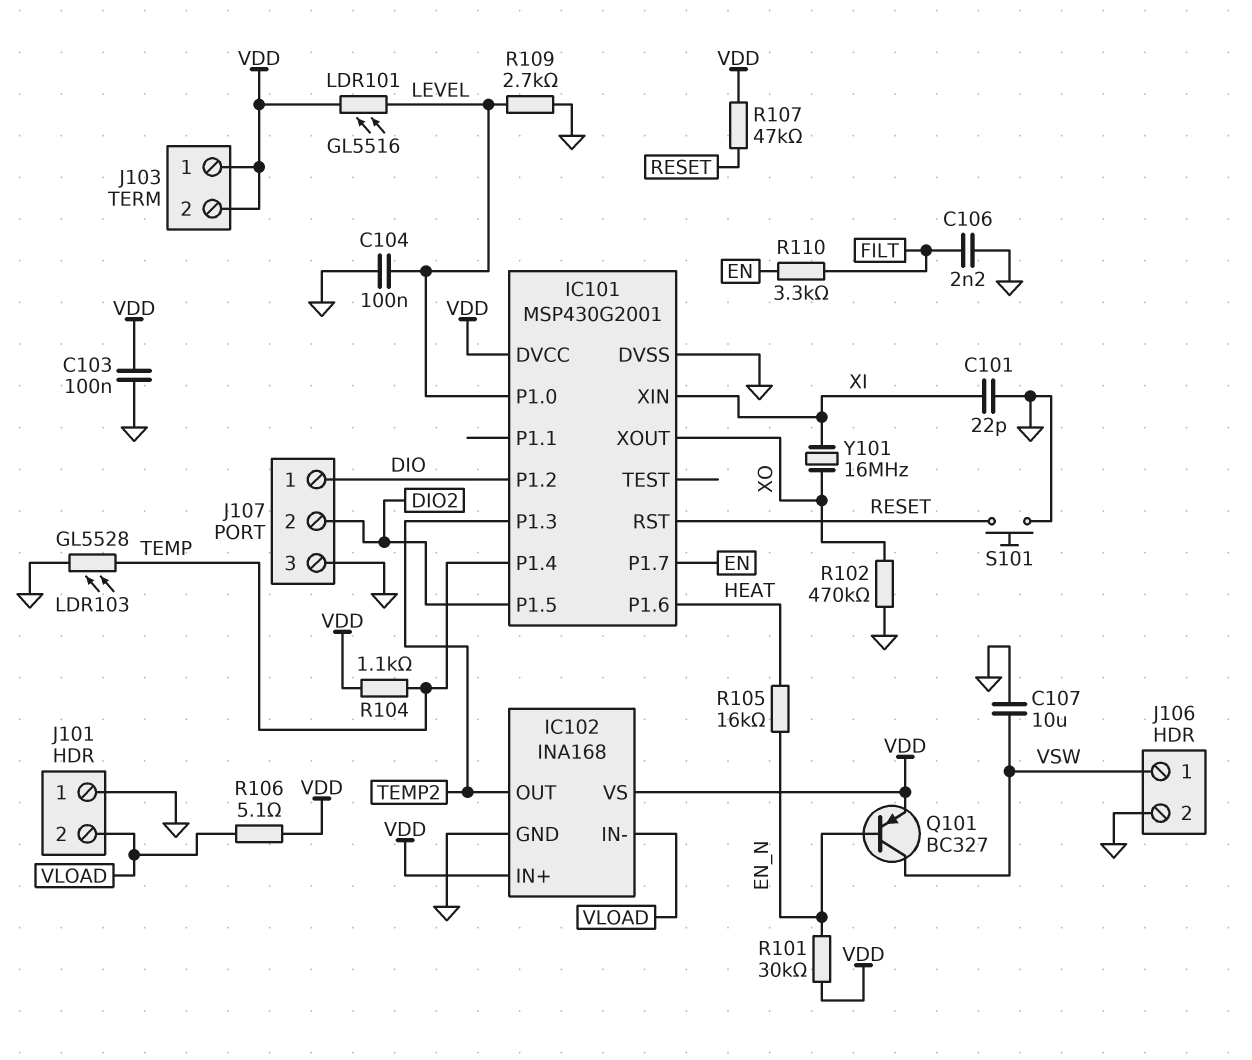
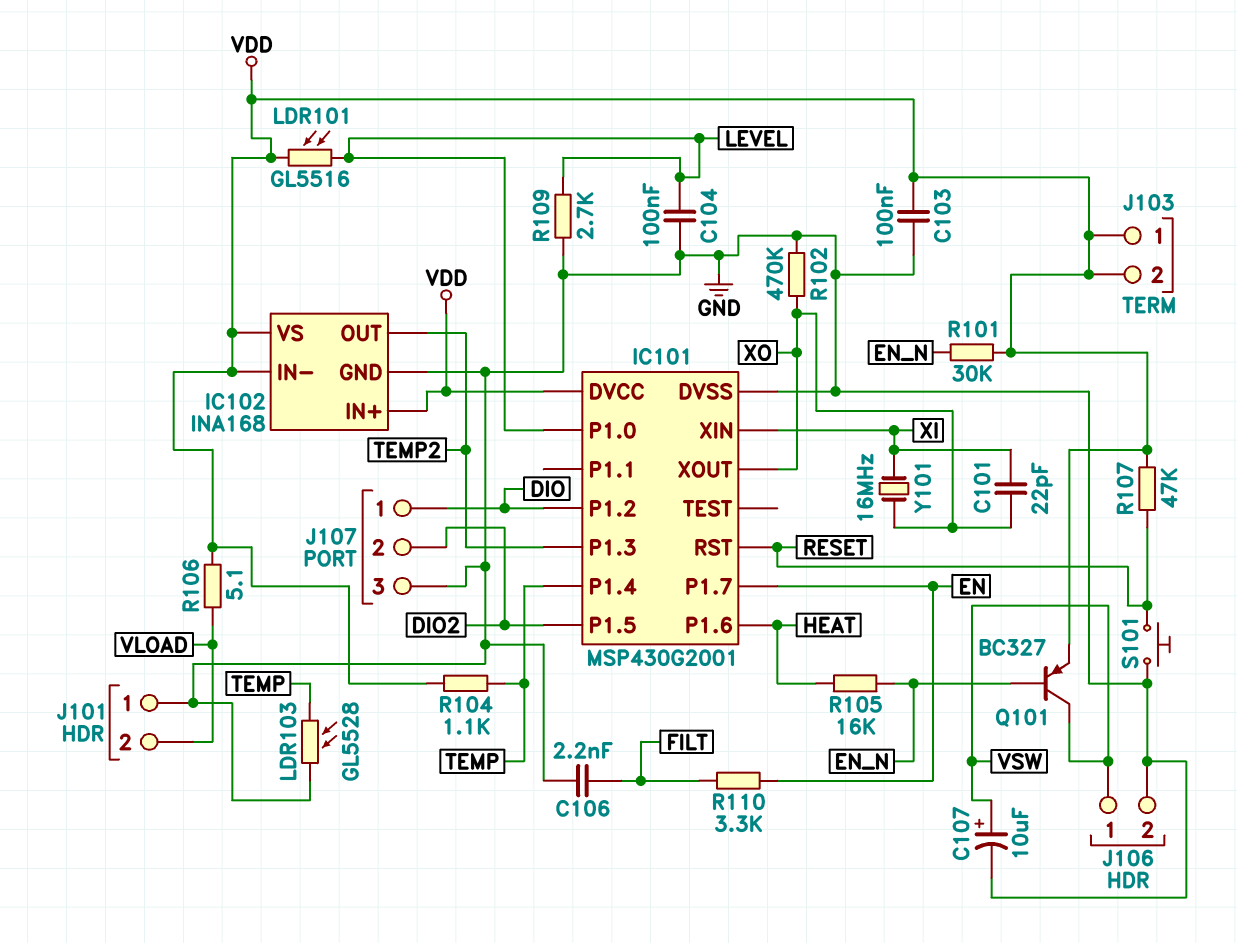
C101: 22pF (GND, XI) -> 22pF (XI, XO)
C107: 10uF (GND, VSW) -> 10uF (plus VSW, minus GND)
IC102 pin IN-: VLOAD -> VDD

